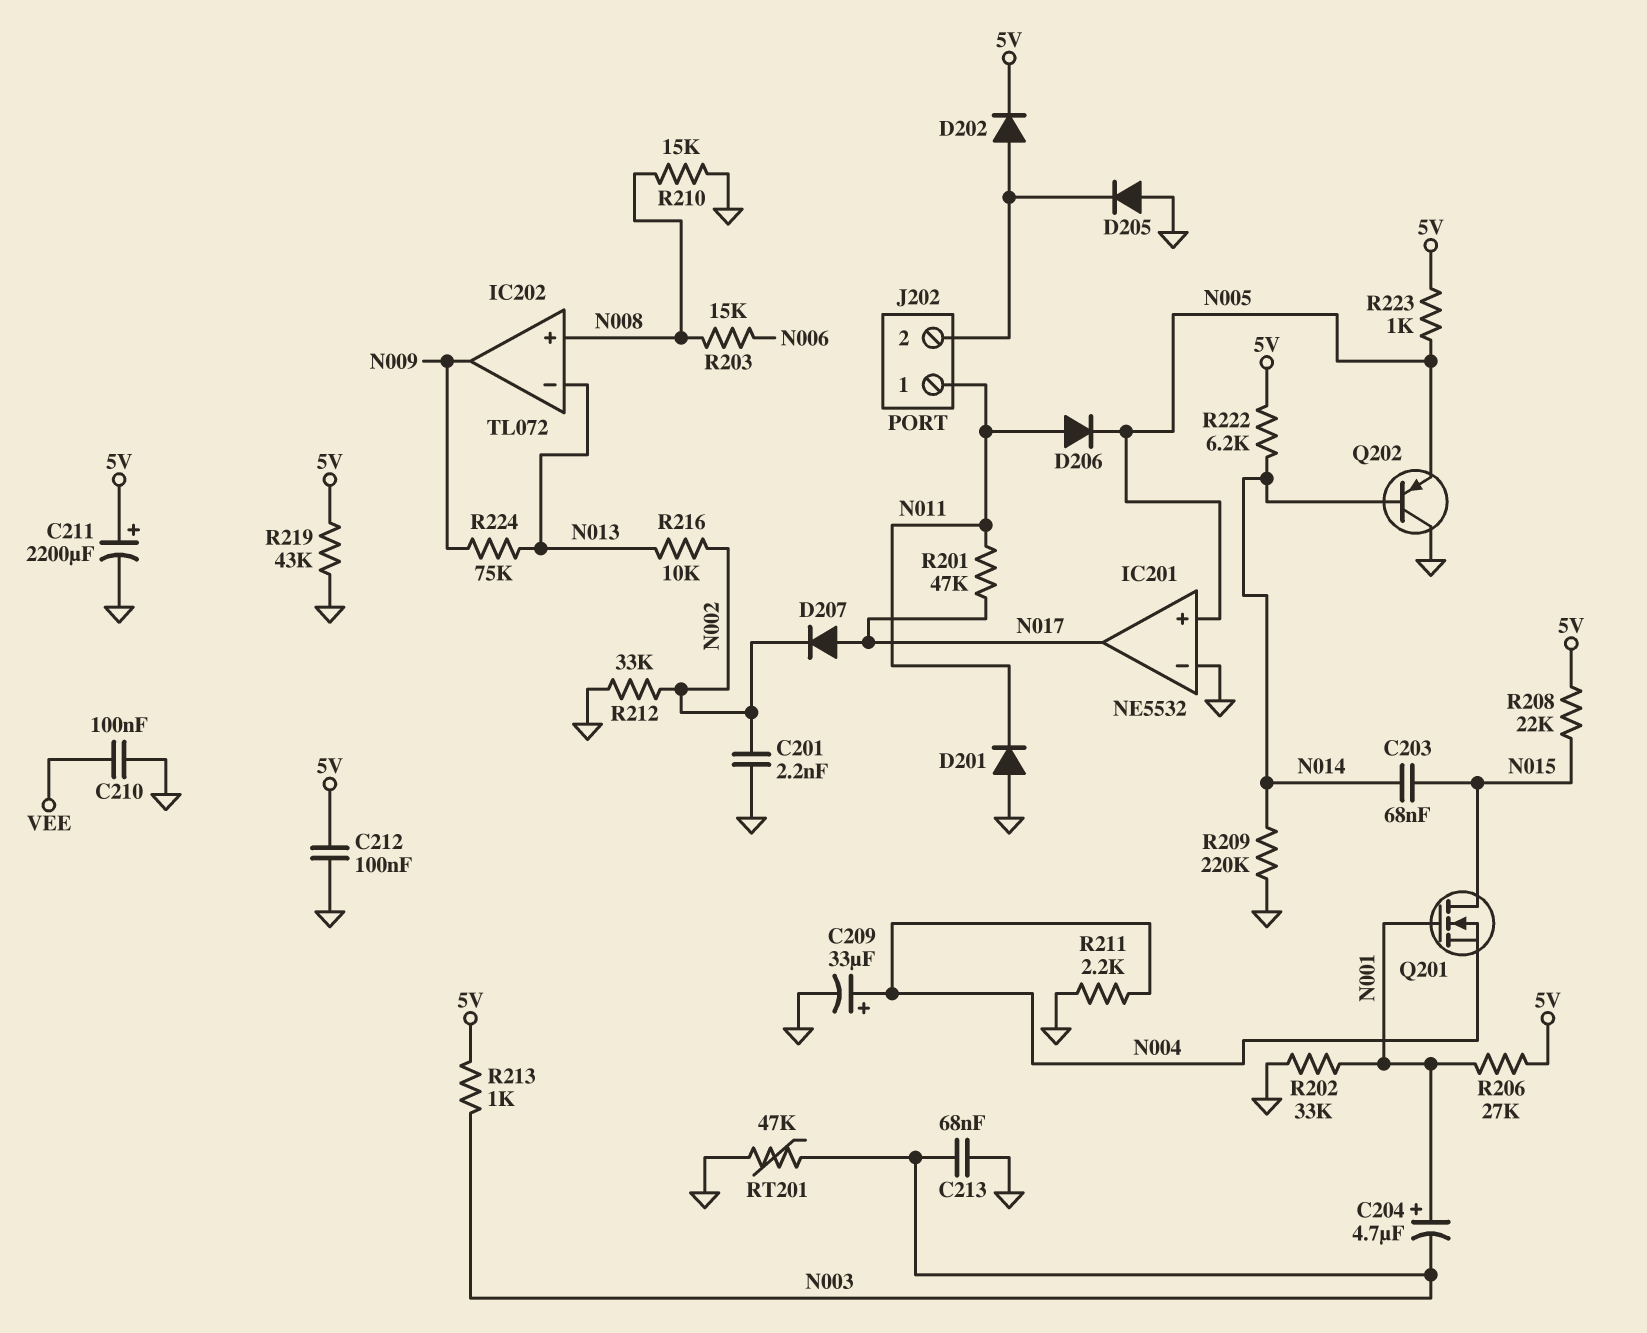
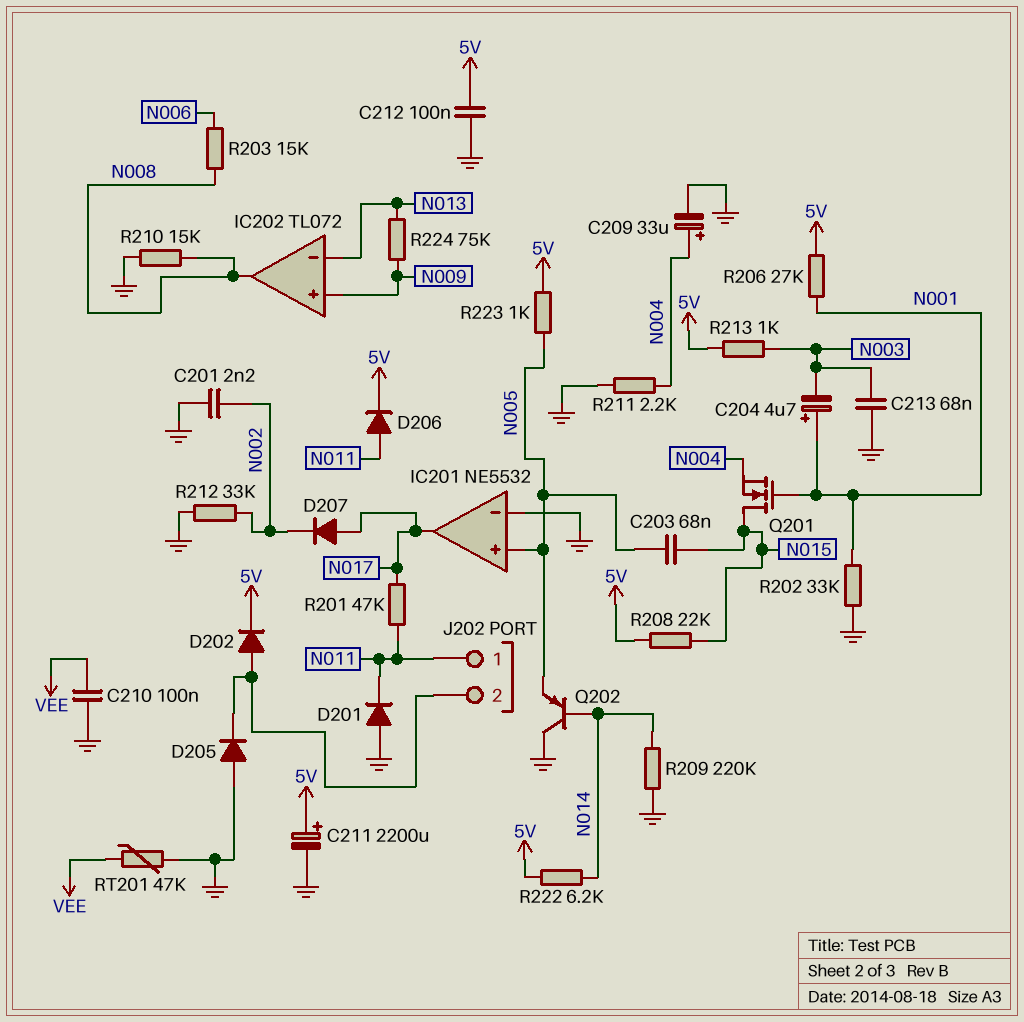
C203: 68nF (N014, N015) -> 68nF (N005, N015)
D206: diode (A N011, K N005) -> diode (A N011, K 5V)
IC202 pin in+: N008 -> N009
IC202 pin out: N009 -> N008
R216: 10k (N002, N013) -> none
R219: 43k (5V, GND) -> none
RT201: 47k (GND, N003) -> 47k (GND, VEE)

